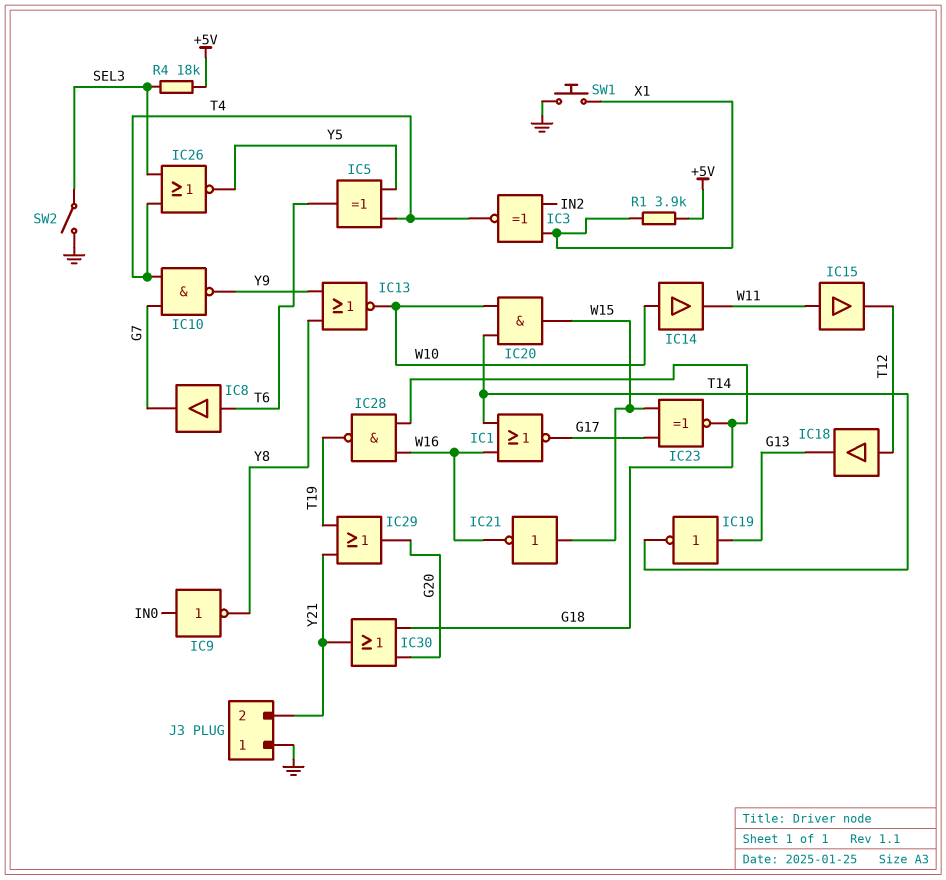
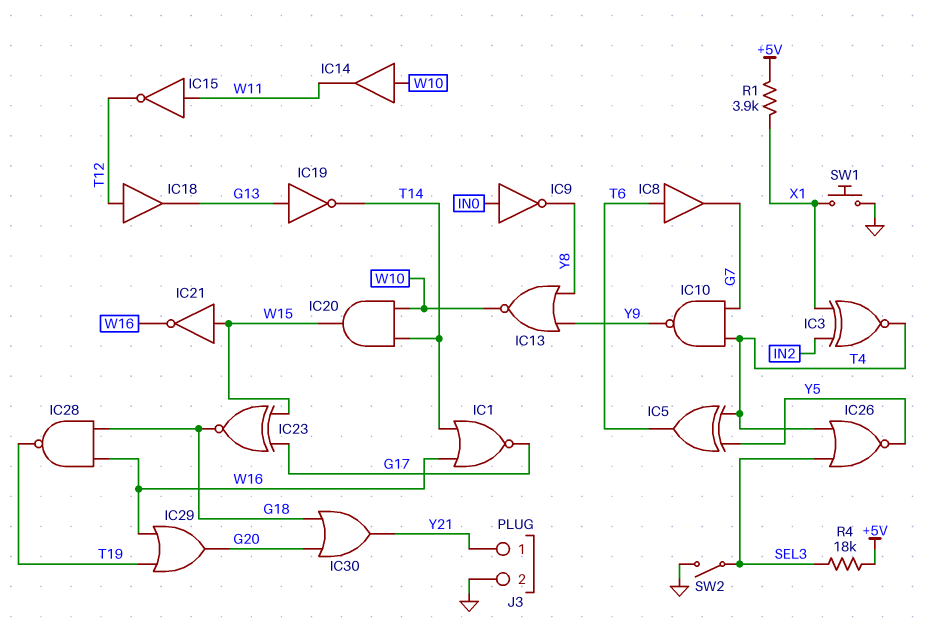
IC15: buffer (in W11, out T12) -> NOT (in W11, out T12)
IC29: OR (in T19, in Y21, out G20) -> OR (in T19, in W16, out G20)
J3 pin 1: GND -> Y21
J3 pin 2: Y21 -> GND

